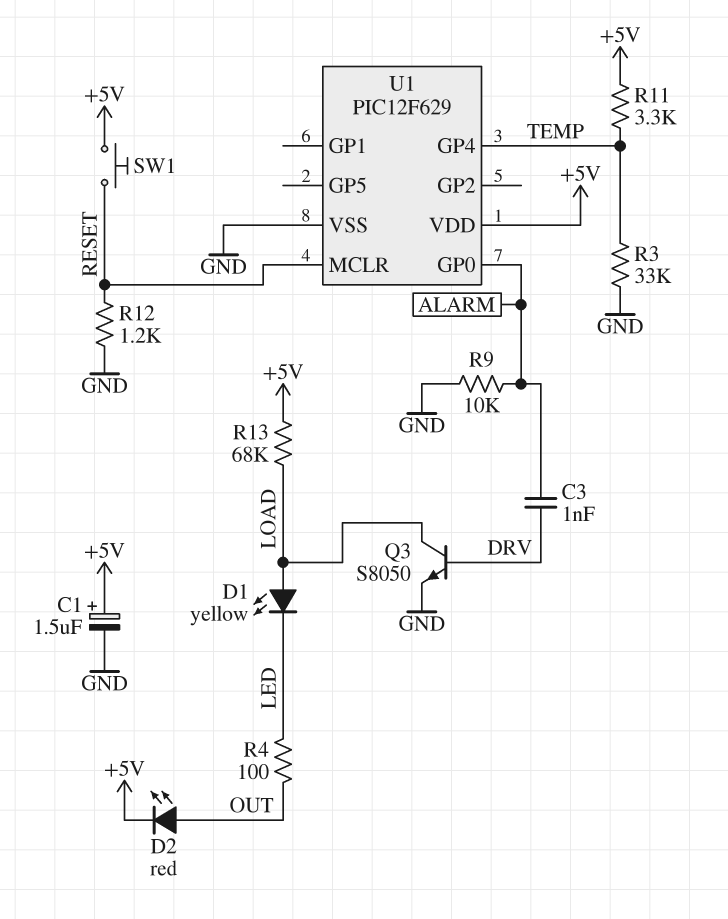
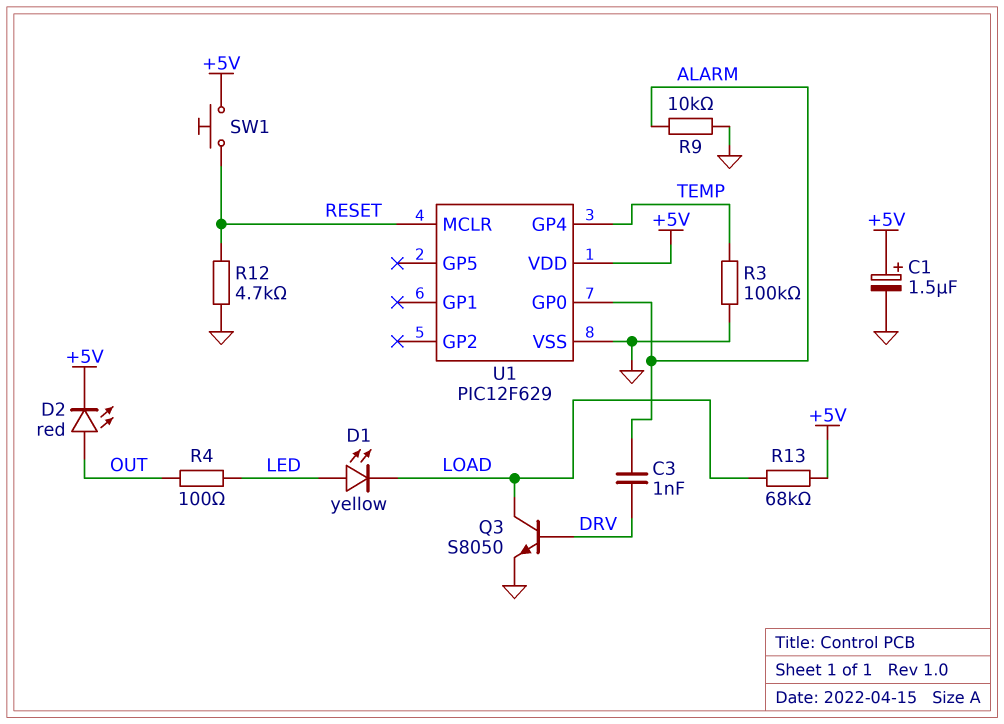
D1: LED yellow (A LOAD, K LED) -> LED yellow (A LED, K LOAD)
R3: 33k (GND, TEMP) -> 100k (GND, TEMP)
R11: 3.3k (+5V, TEMP) -> none
R12: 1.2k (GND, RESET) -> 4.7k (GND, RESET)

